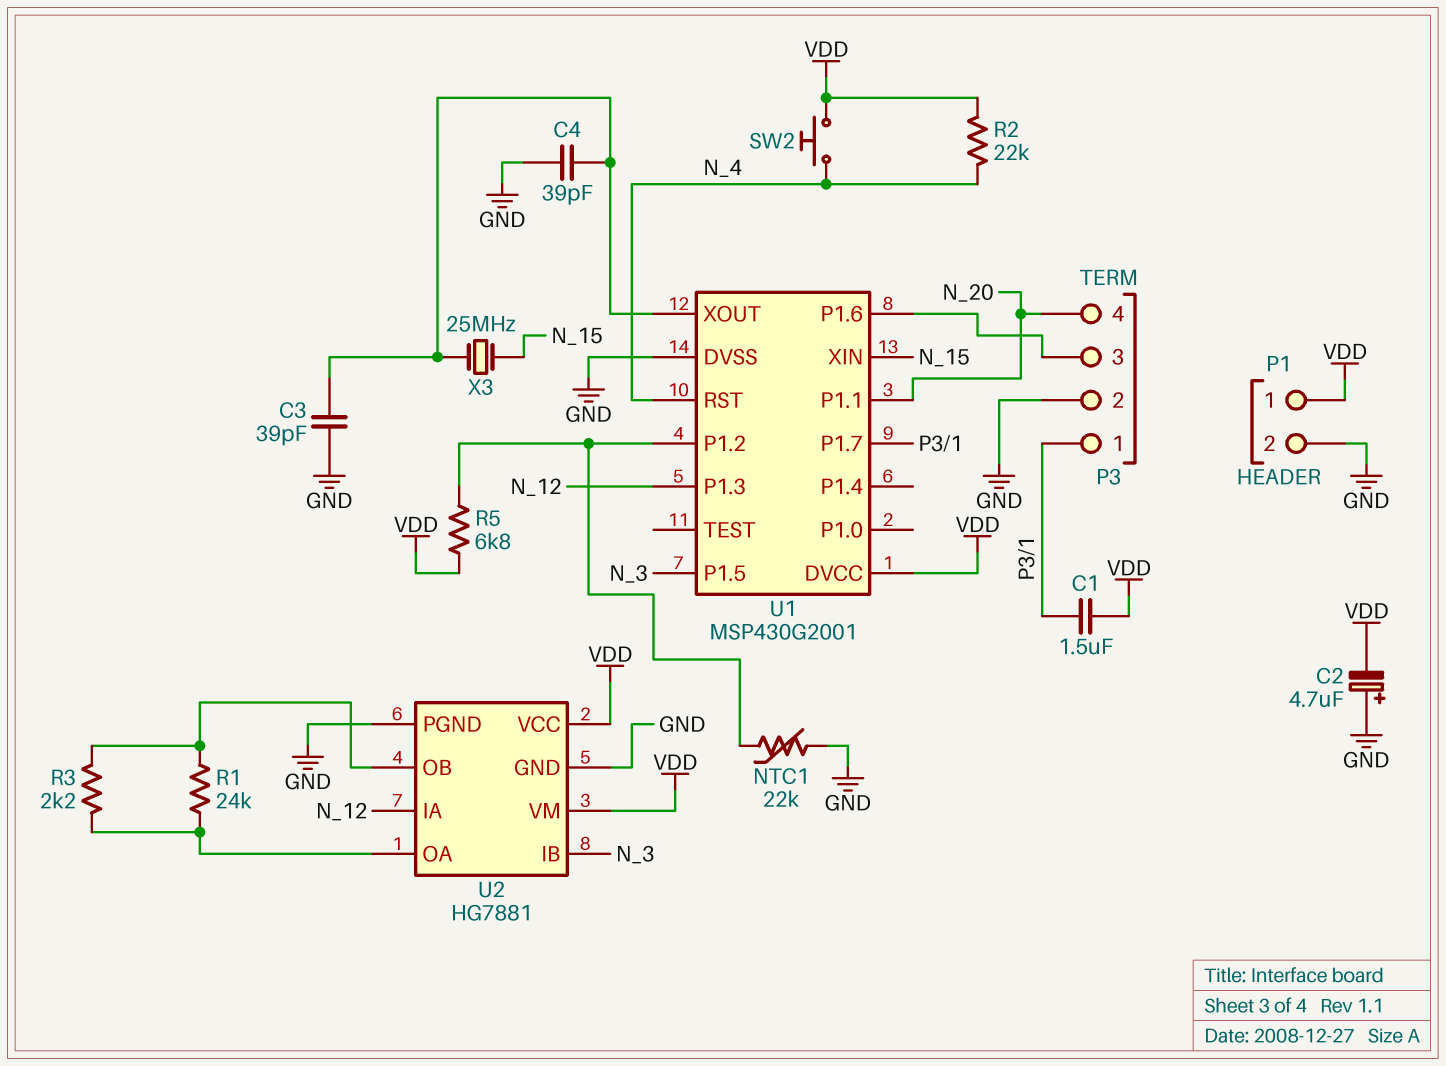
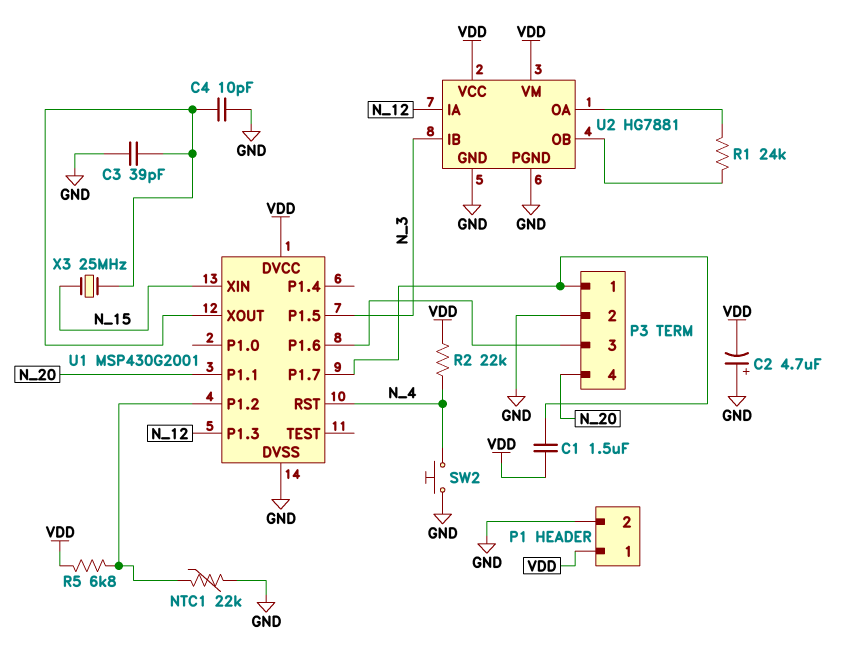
C4: 39pF (GND, U1/XOUT) -> 10pF (GND, U1/XOUT)
R3: 2.2k (U2/OA, U2/OB) -> none
SW2: button (N_4, VDD) -> button (GND, N_4)

